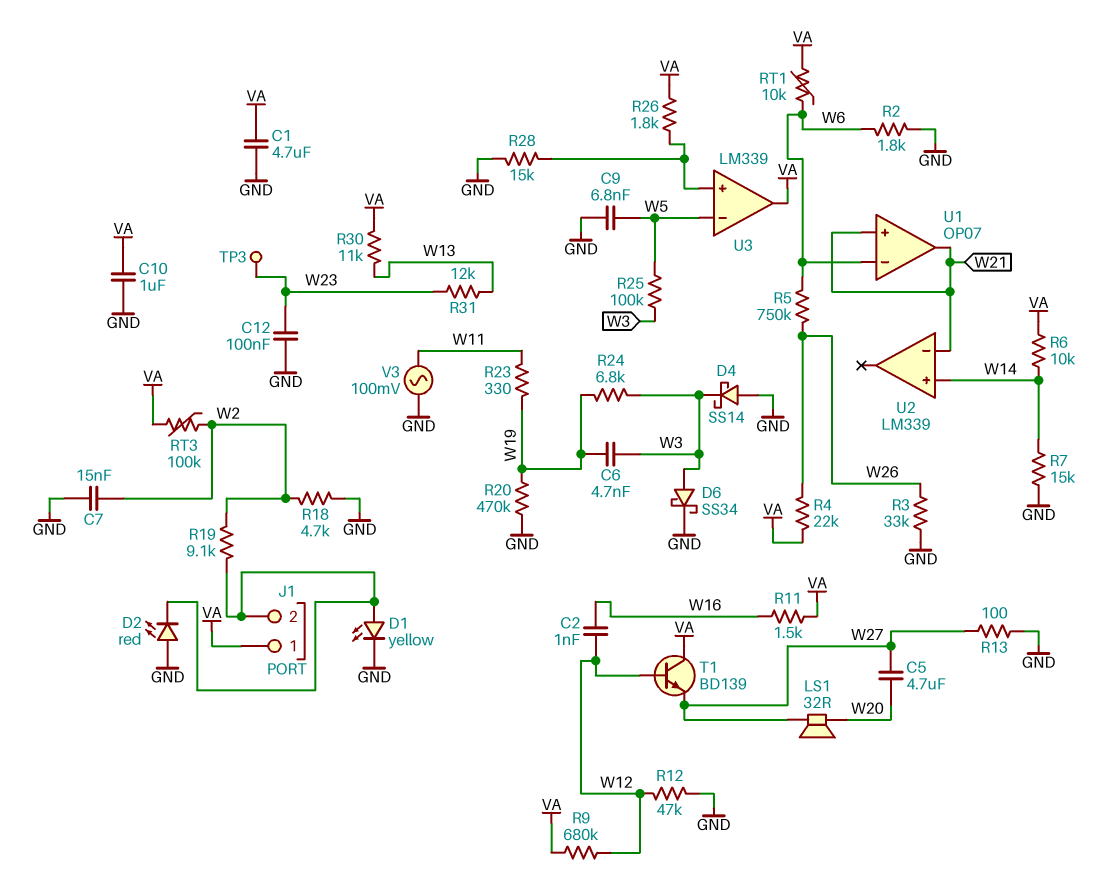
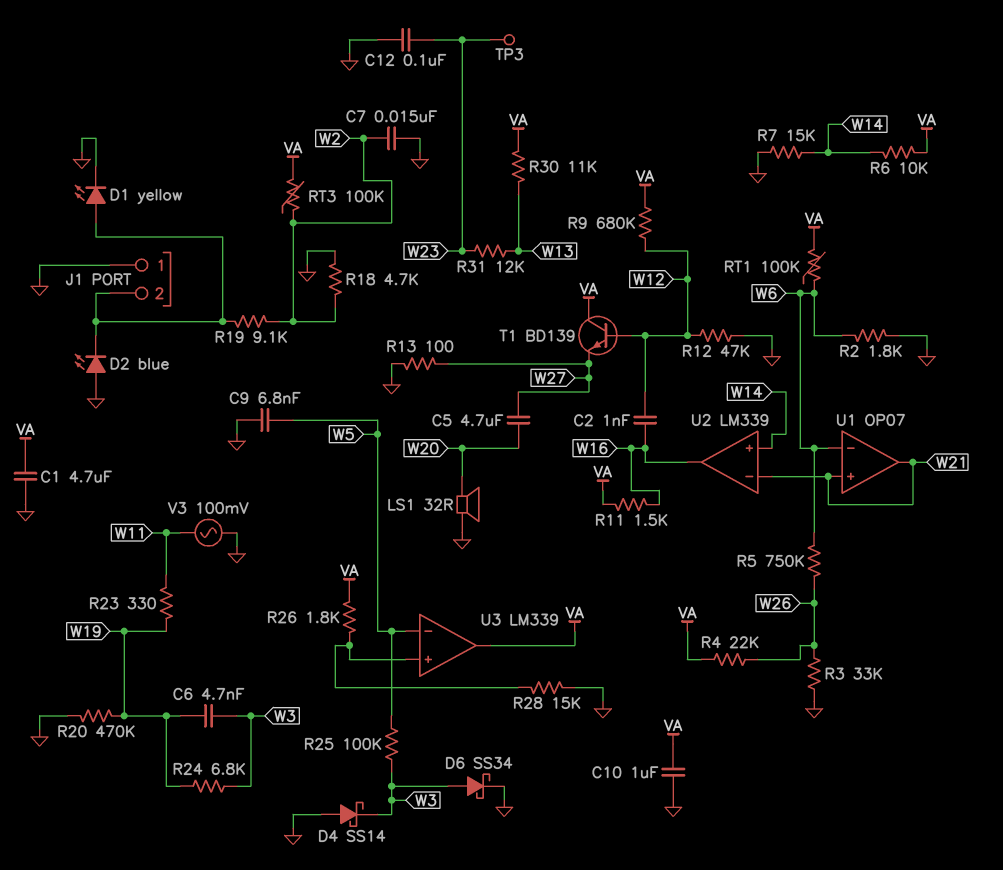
D2: LED red (A GND, K J1/2) -> LED blue (A GND, K J1/2)
J1 pin 1: VA -> GND
LS1: speaker 32R (W20, W27) -> speaker 32R (GND, W20)
RT1: 10k (VA, W6) -> 100k (VA, W6)
U2 pin out: none -> W16

